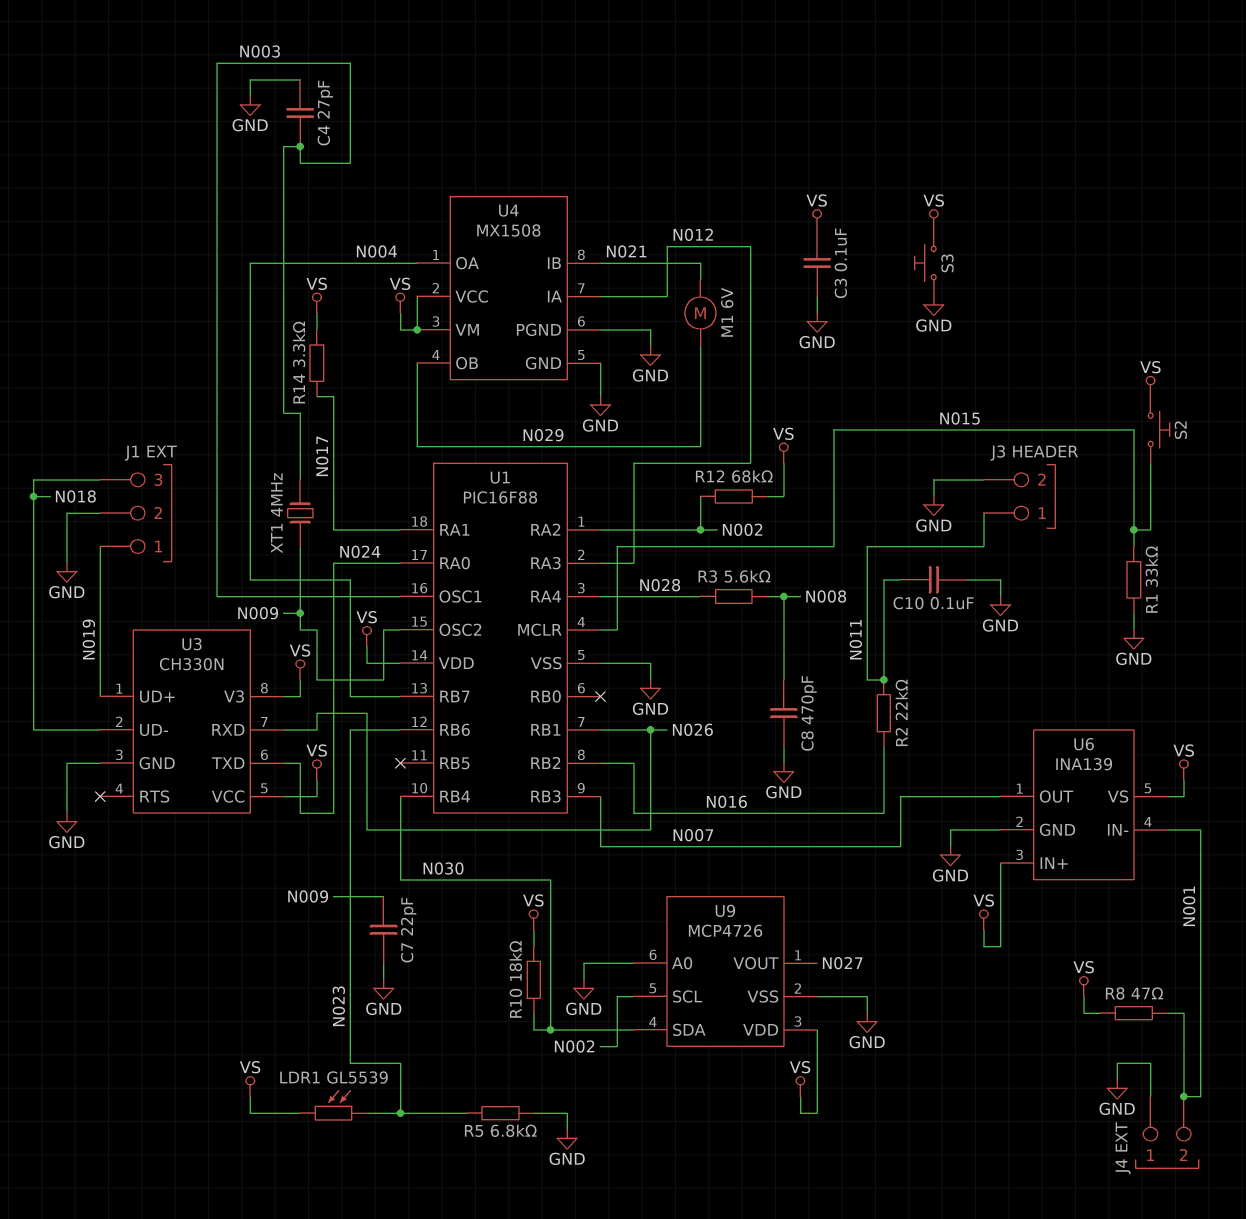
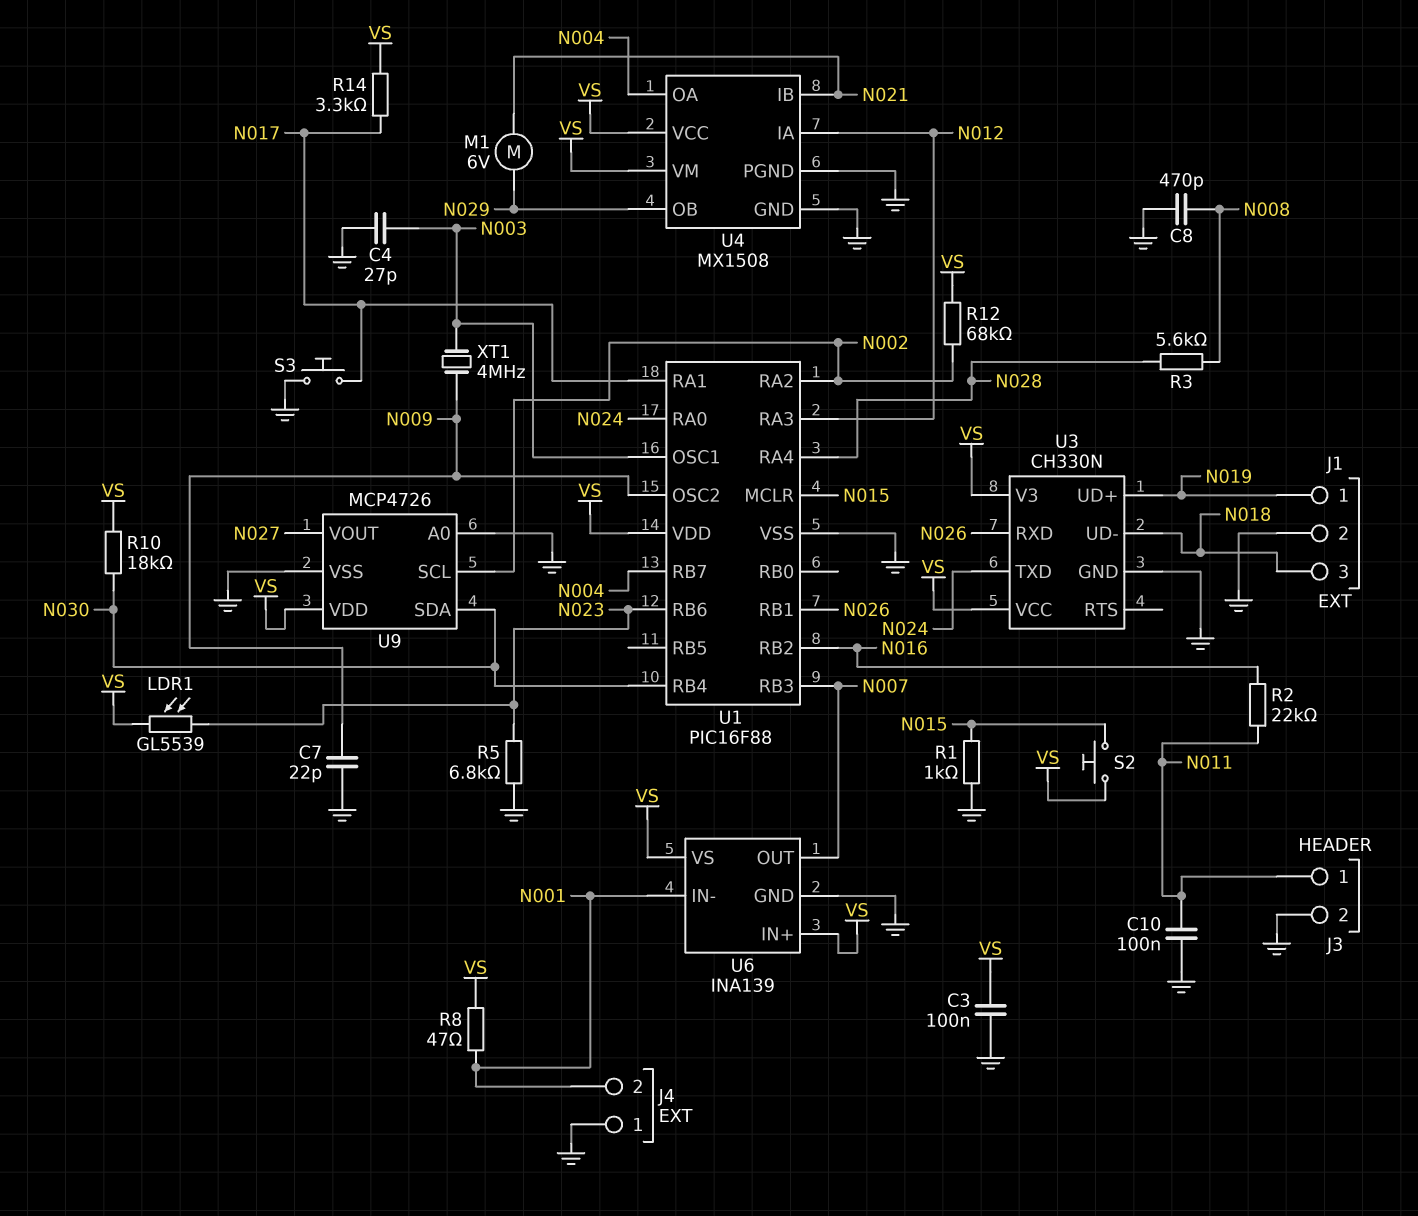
R1: 33k (GND, N015) -> 1k (GND, N015)
S3: button (GND, VS) -> button (GND, N017)

